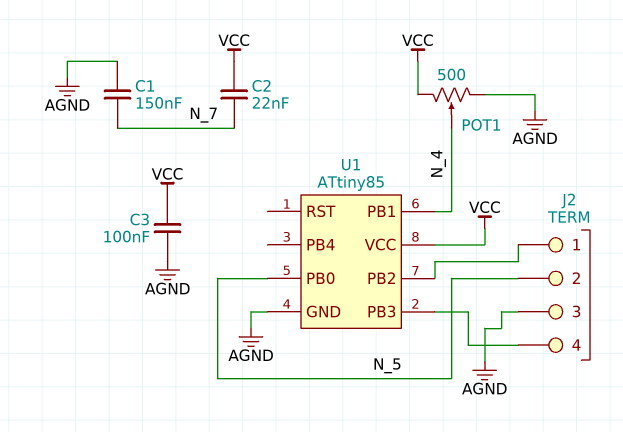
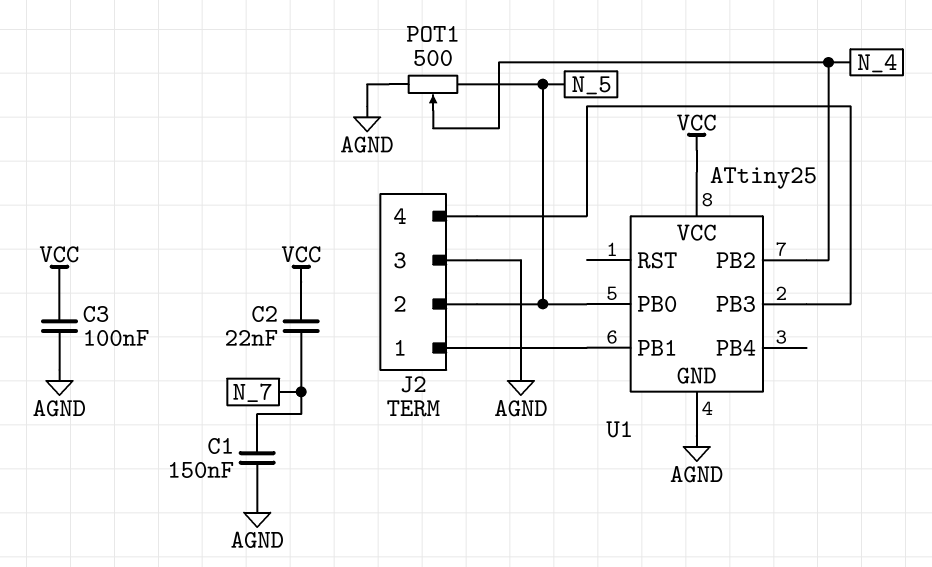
POT1: 500 (AGND, VCC, wiper N_4) -> 500 (AGND, N_5, wiper N_4)
U1: ATtiny85 -> ATtiny25
U1 pin PB1: N_4 -> J2/1
U1 pin PB2: J2/1 -> N_4

